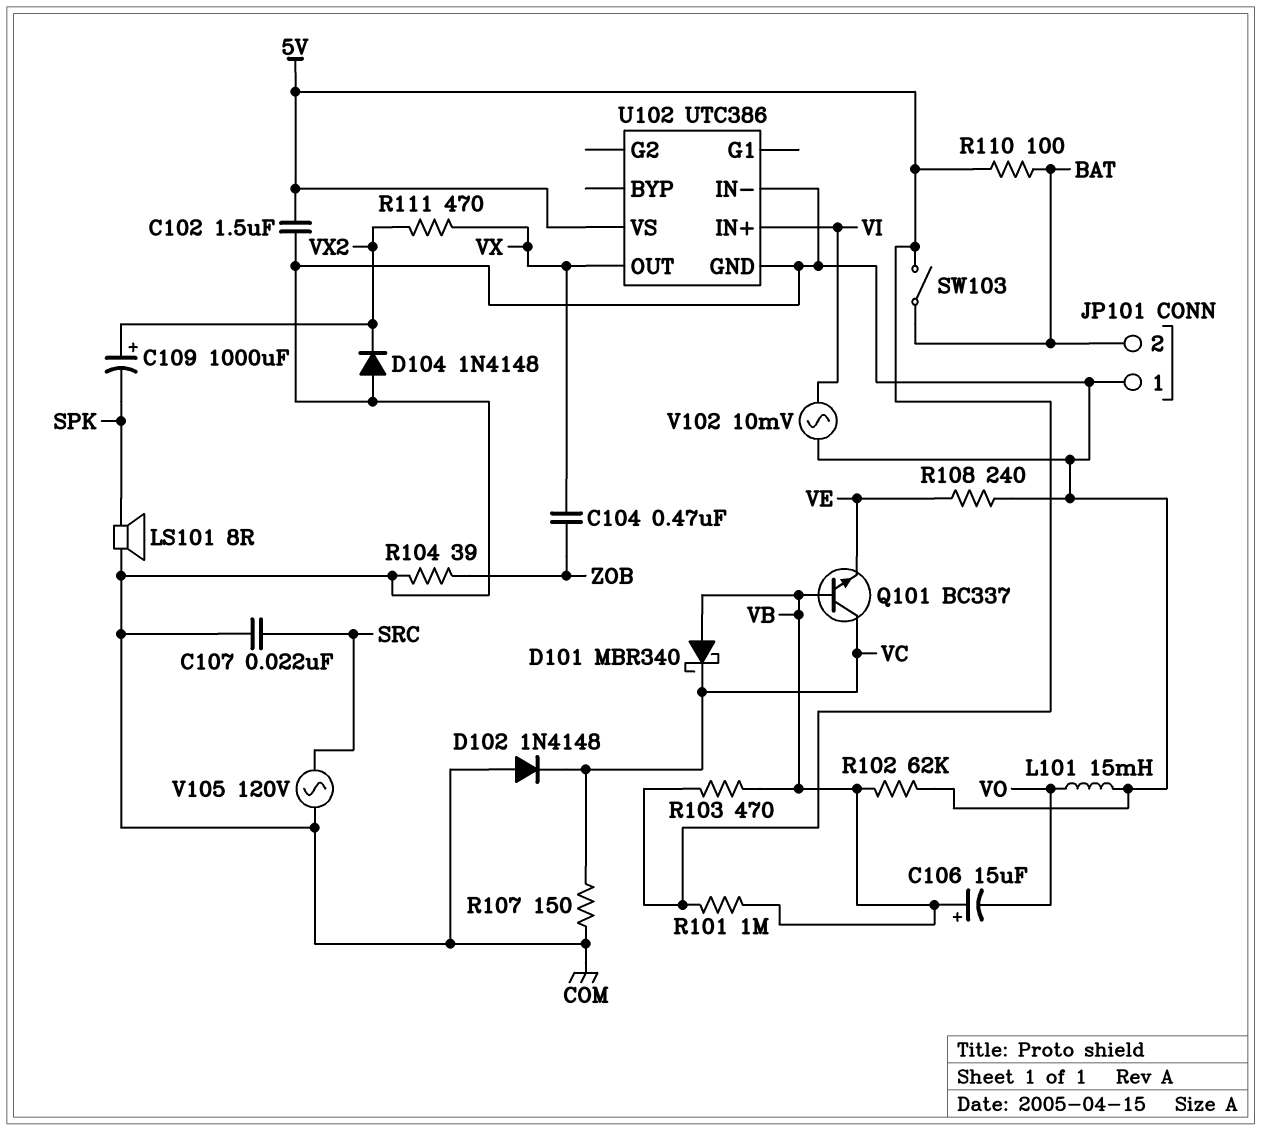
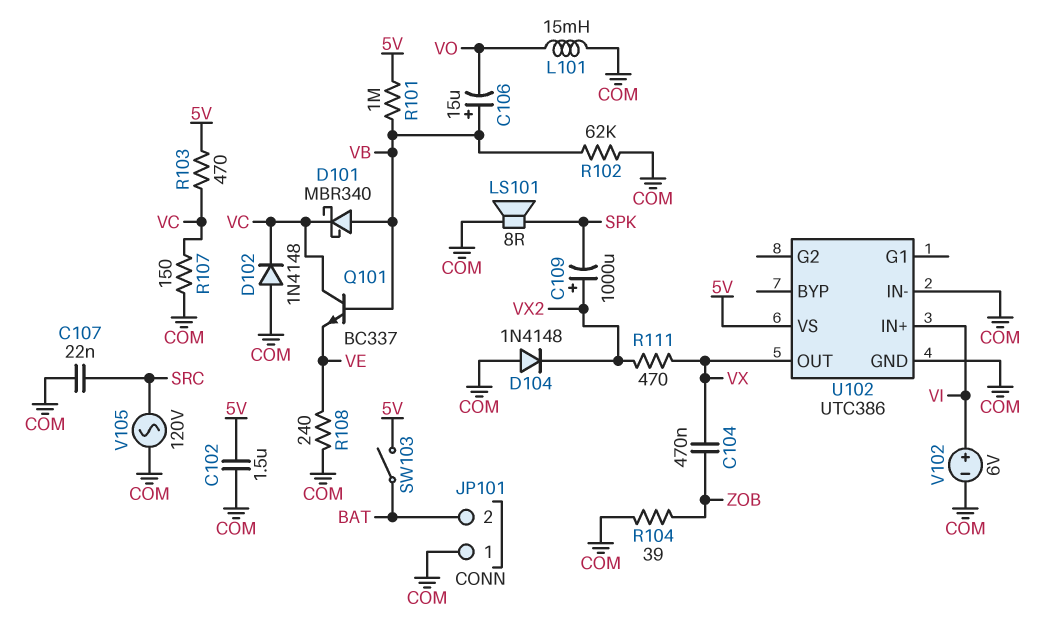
R103: 470 (5V, VB) -> 470 (5V, VC)
R110: 100 (5V, BAT) -> none
V102: AC 10mV (COM, VI) -> 6V (plus VI, minus COM)

